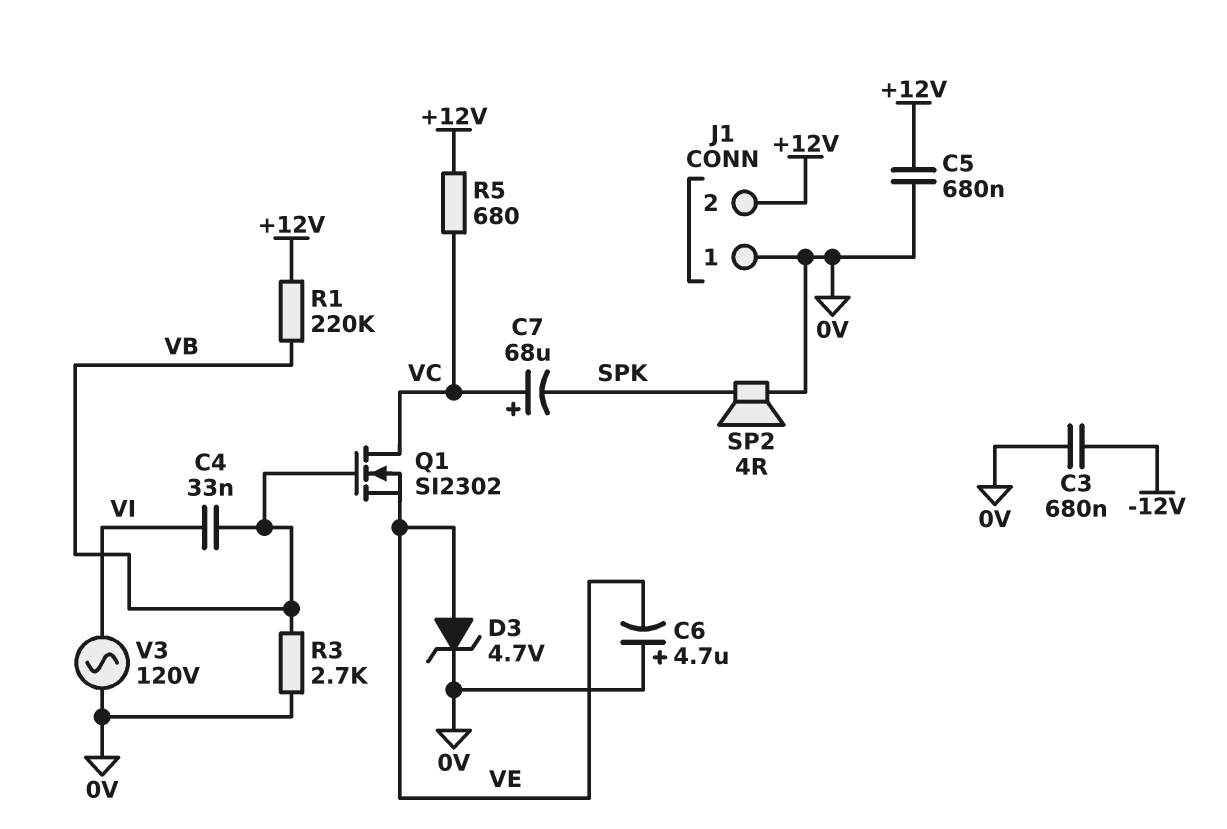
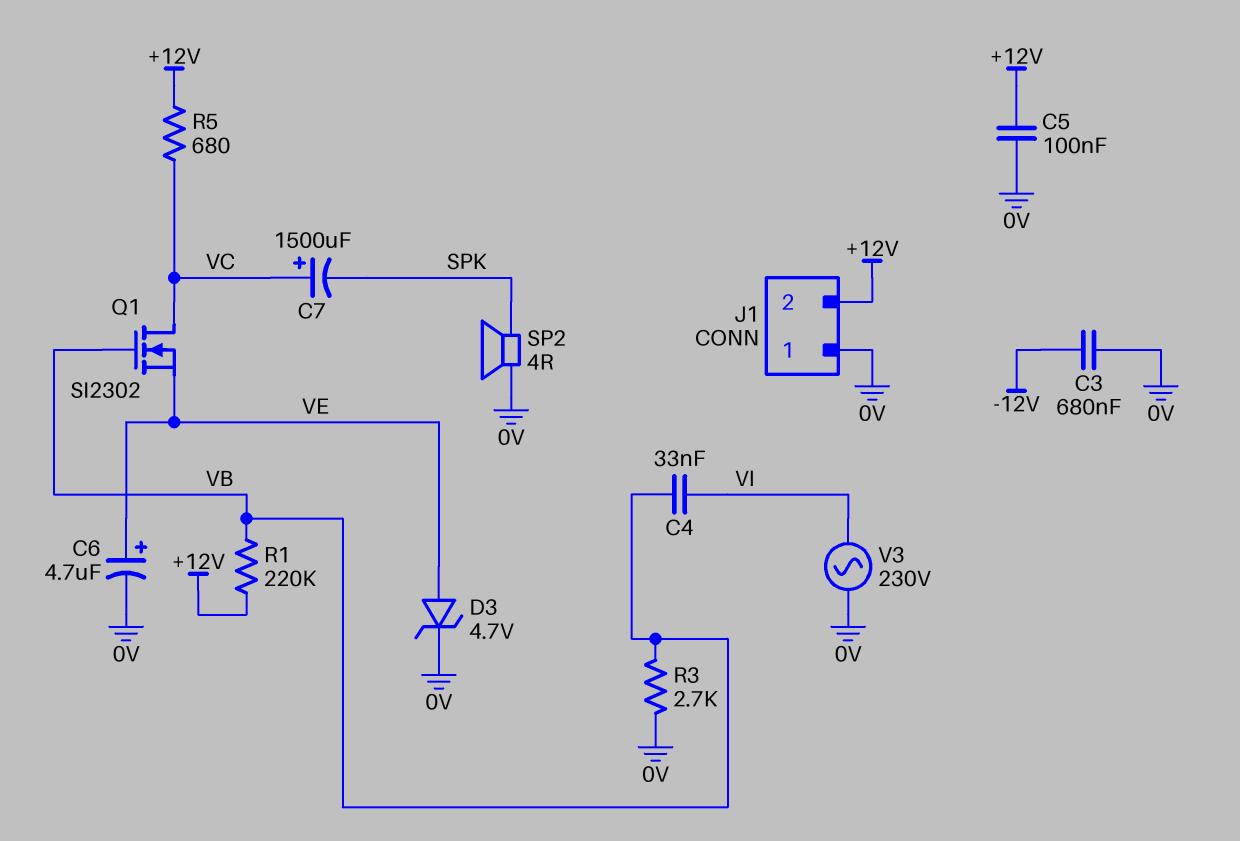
C5: 680nF (+12V, 0V) -> 100nF (+12V, 0V)
C6: 4.7uF (plus 0V, minus VE) -> 4.7uF (plus VE, minus 0V)
C7: 68uF (plus VC, minus SPK) -> 1500uF (plus VC, minus SPK)
V3: AC 120V (0V, VI) -> AC 230V (0V, VI)

